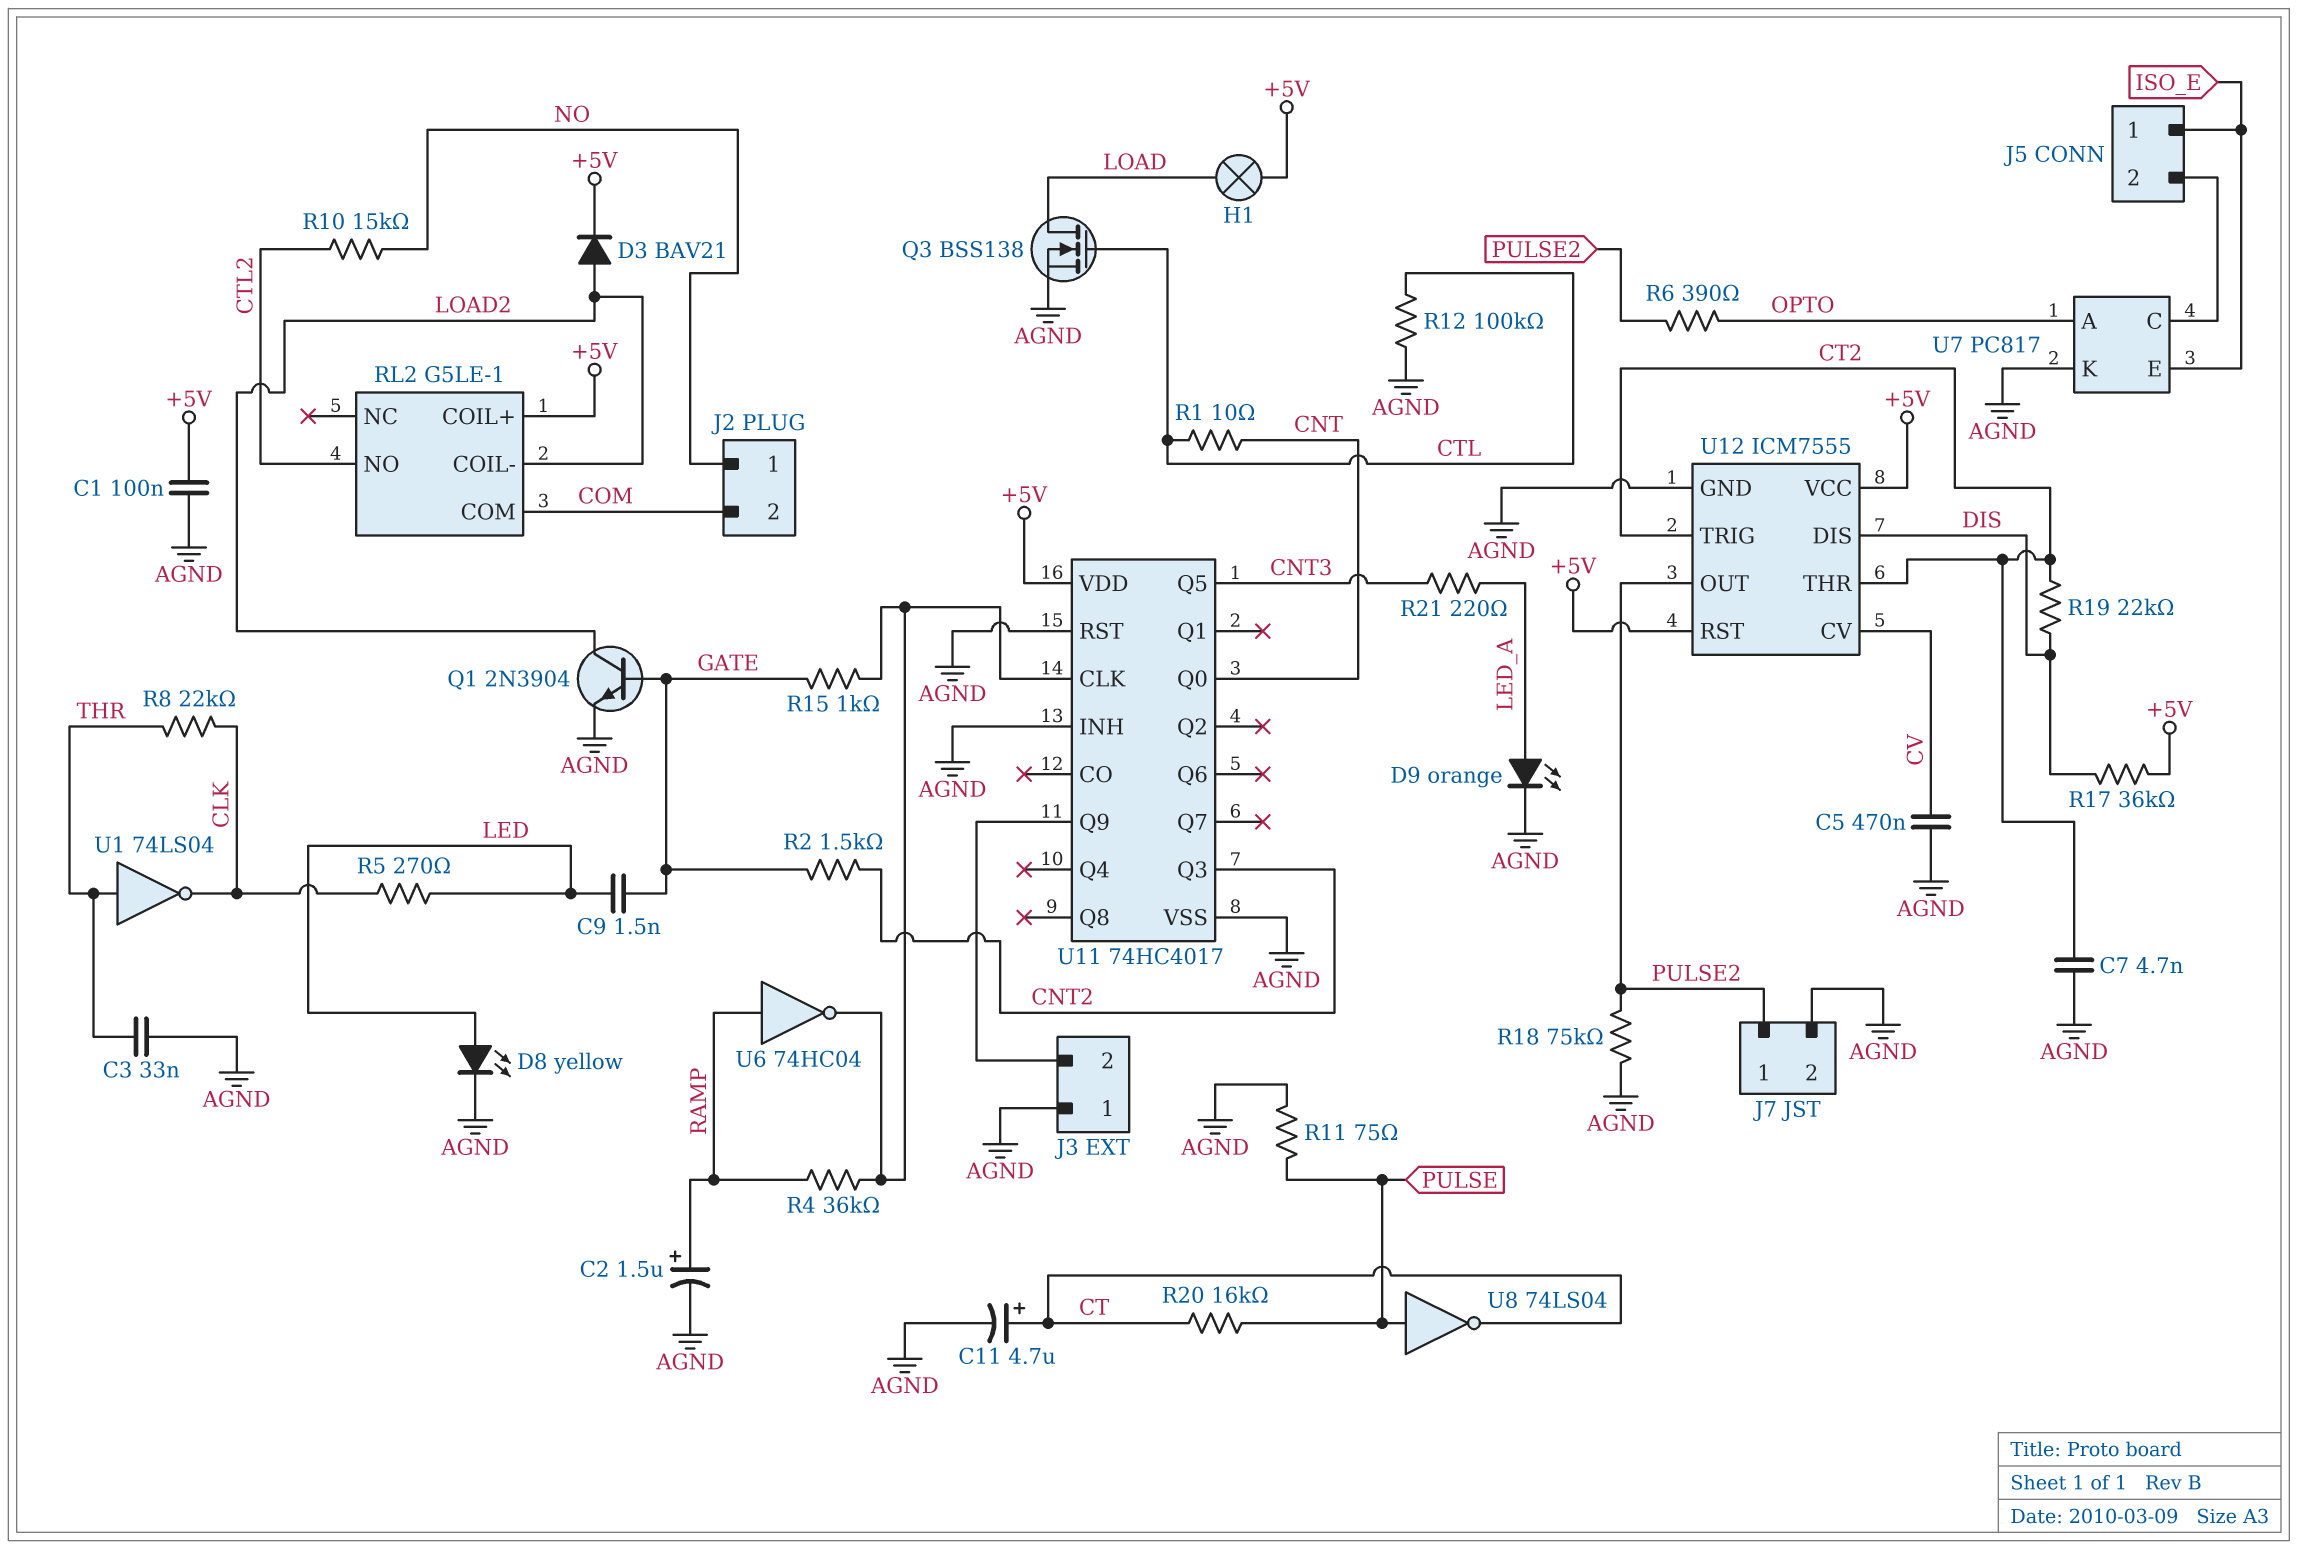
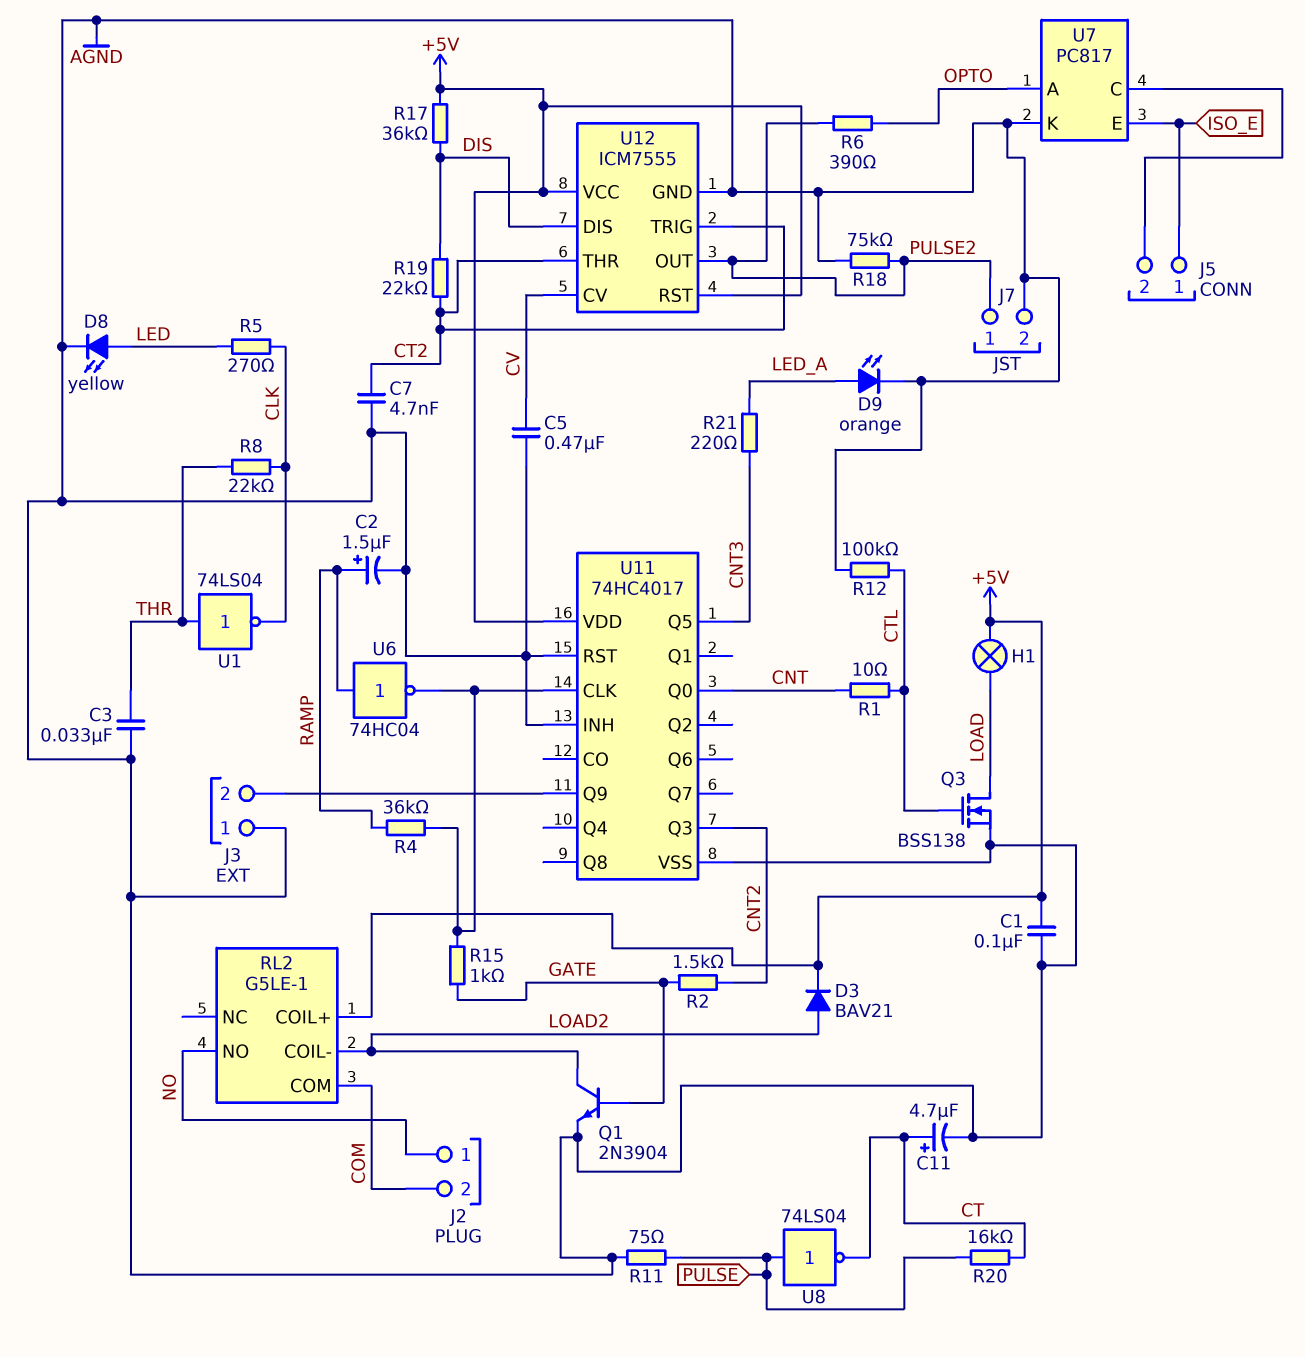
C9: 1.5nF (GATE, LED) -> none
R10: 15k (CTL2, NO) -> none
RL2 pin NO: CTL2 -> NO

